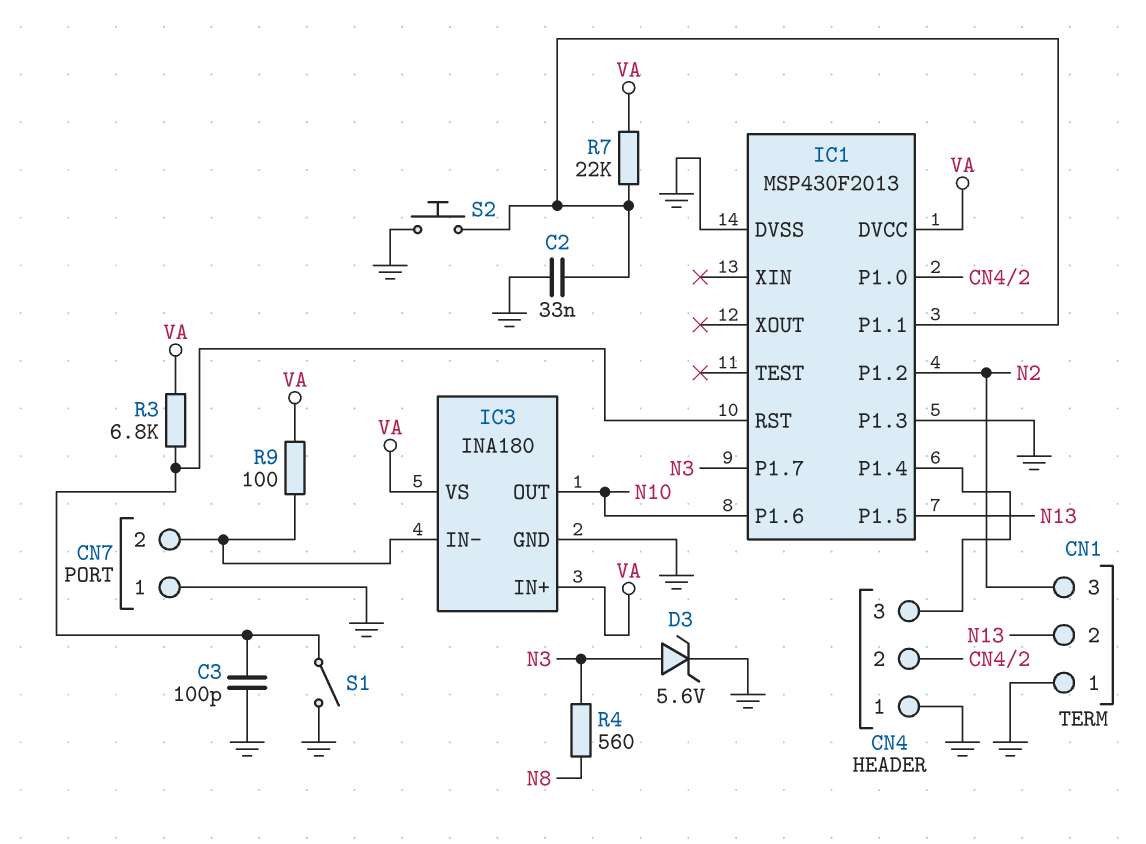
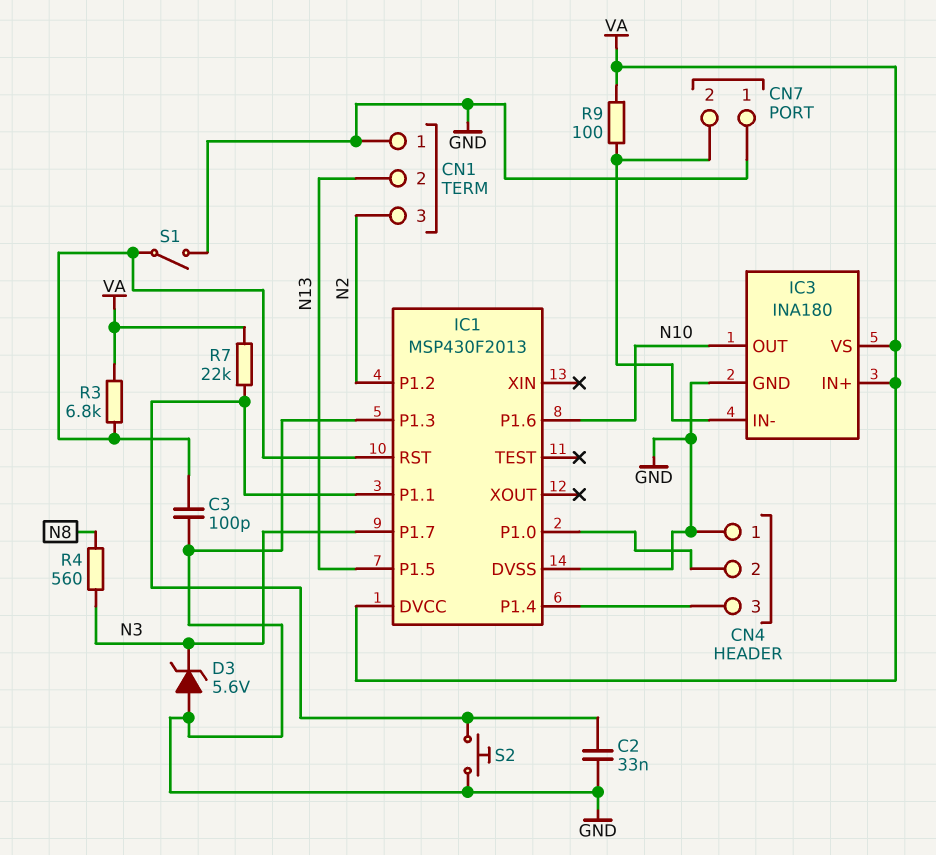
D3: zener 5.6V (A N3, K GND) -> zener 5.6V (A GND, K N3)

